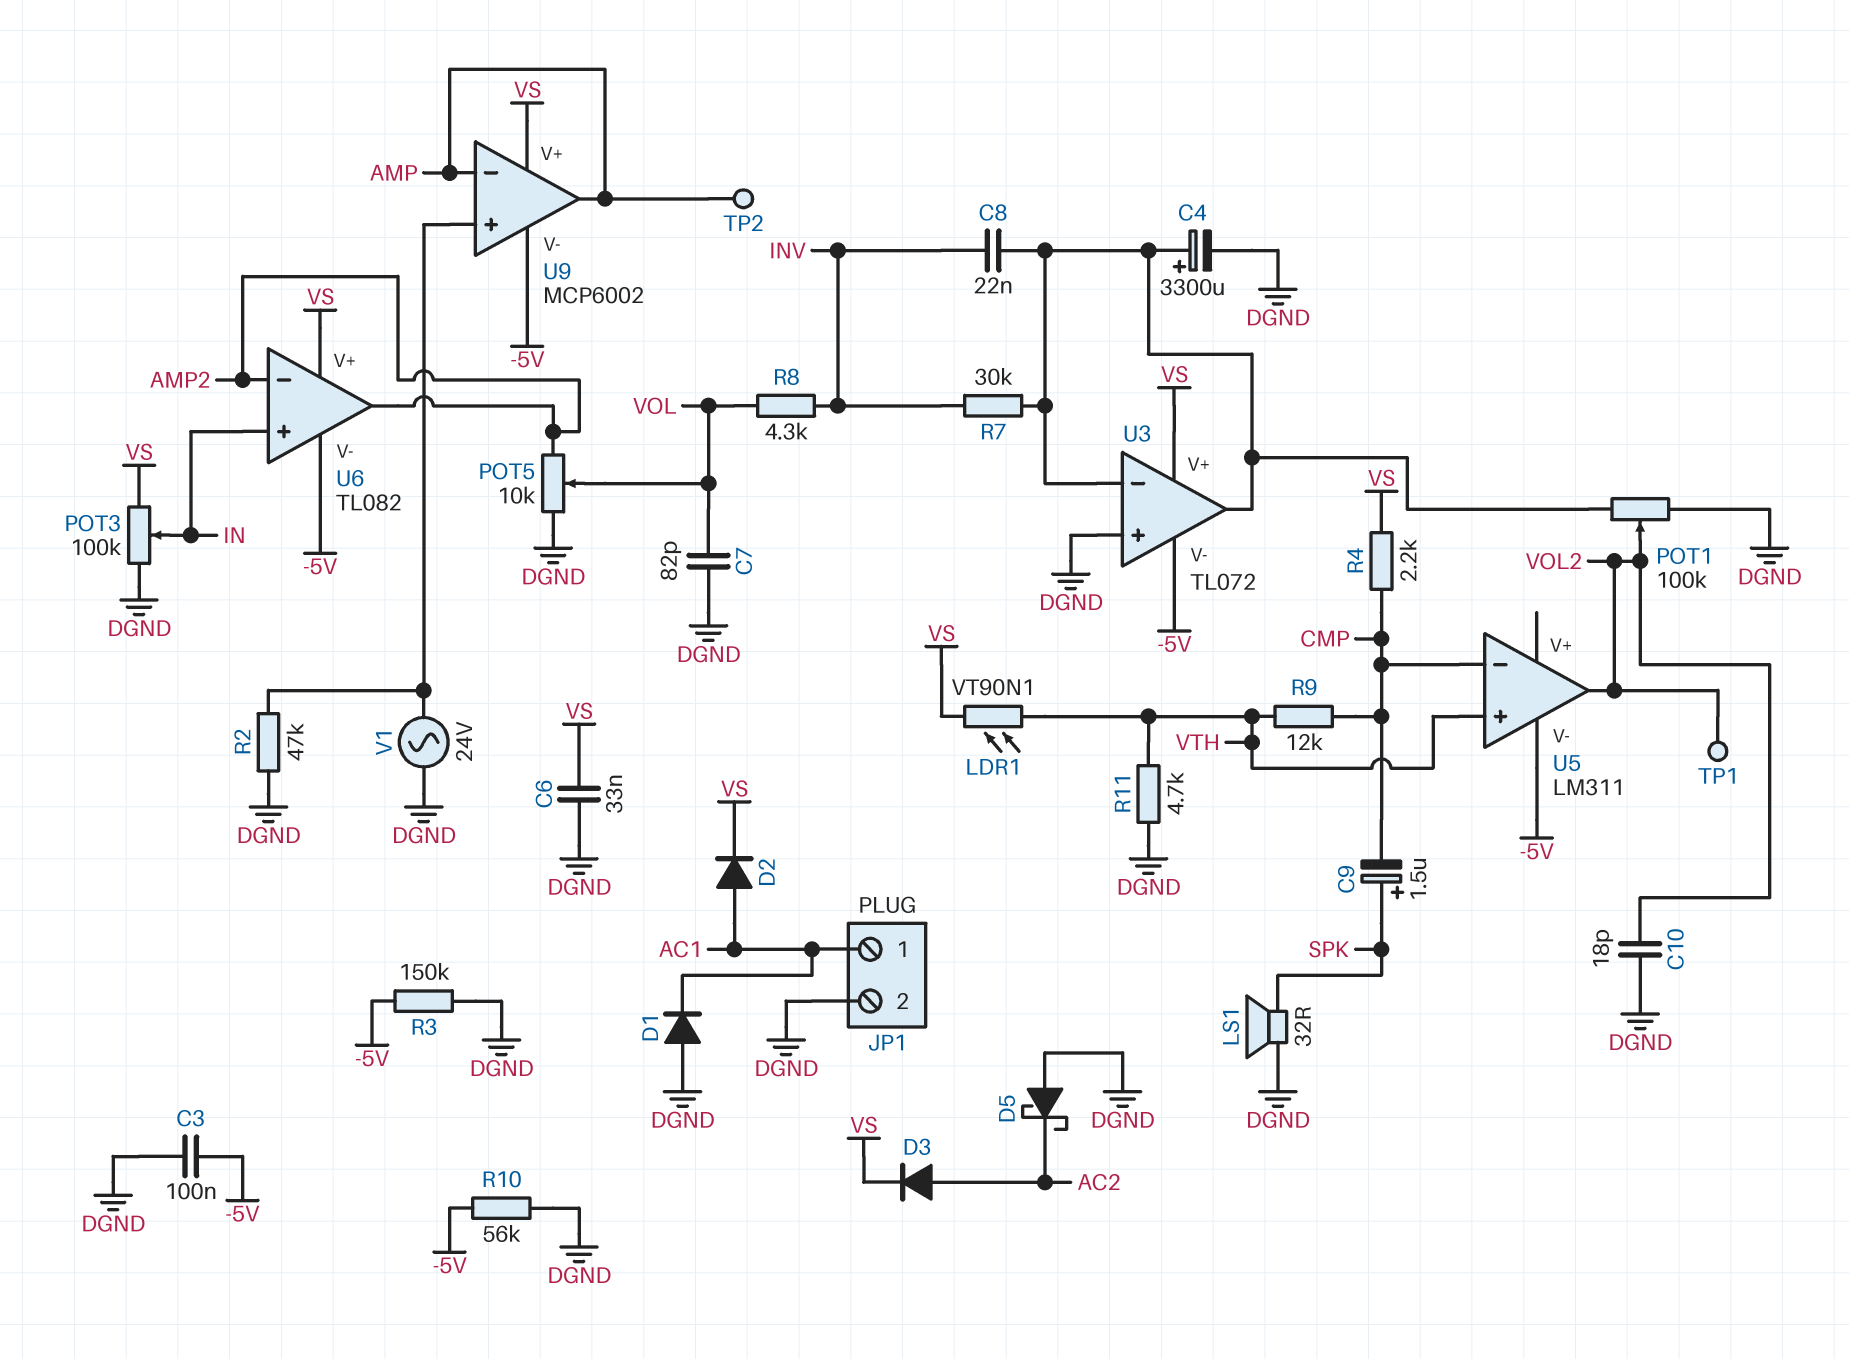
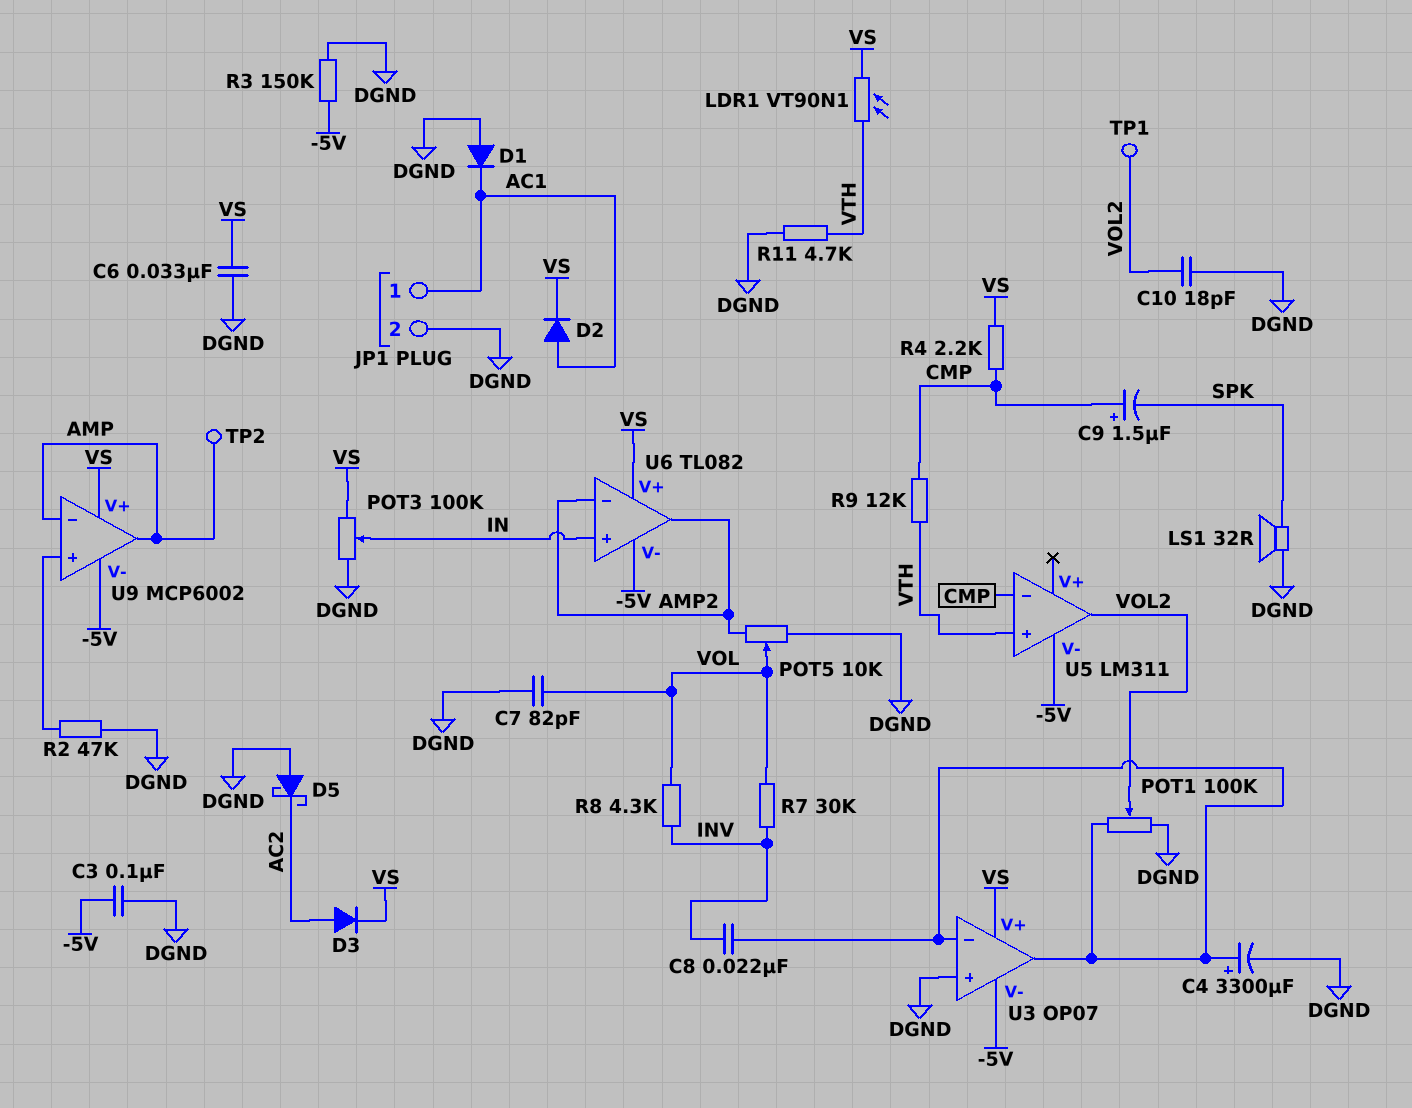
C9: 1.5uF (plus SPK, minus CMP) -> 1.5uF (plus CMP, minus SPK)
R7: 30k (INV, U3/in-) -> 30k (INV, VOL)
R10: 56k (-5V, DGND) -> none
U3: TL072 -> OP07
V1: AC 24V (DGND, U9/in+) -> none

